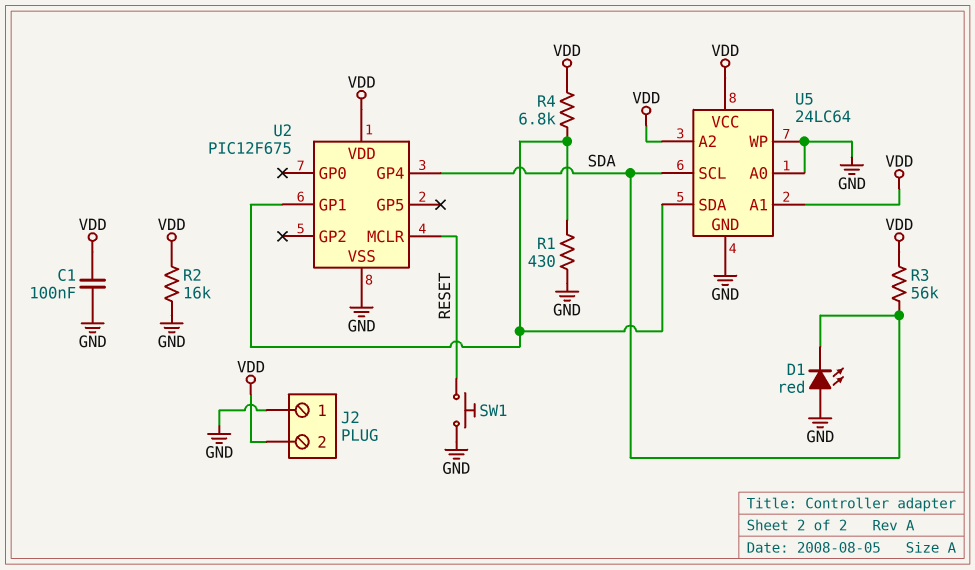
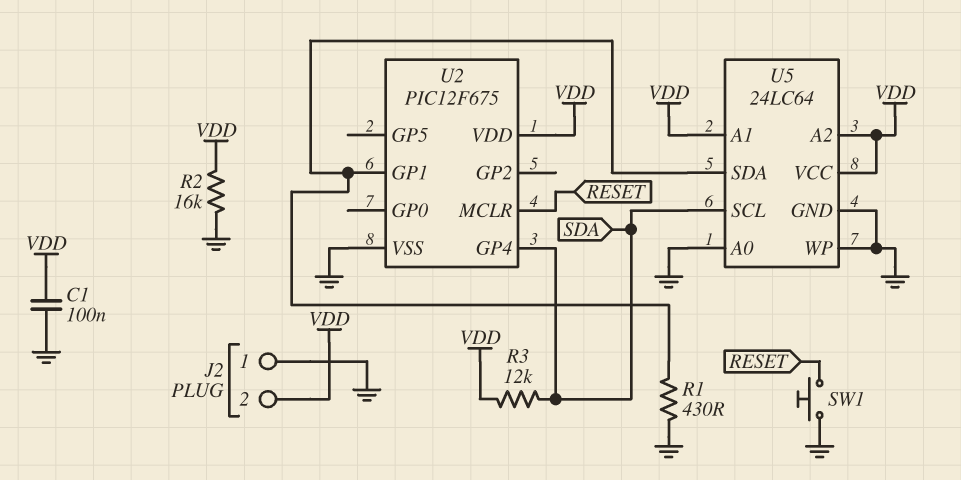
D1: LED red (A GND, K SDA) -> none
R3: 56k (SDA, VDD) -> 12k (SDA, VDD)
R4: 6.8k (U2/GP1, VDD) -> none

